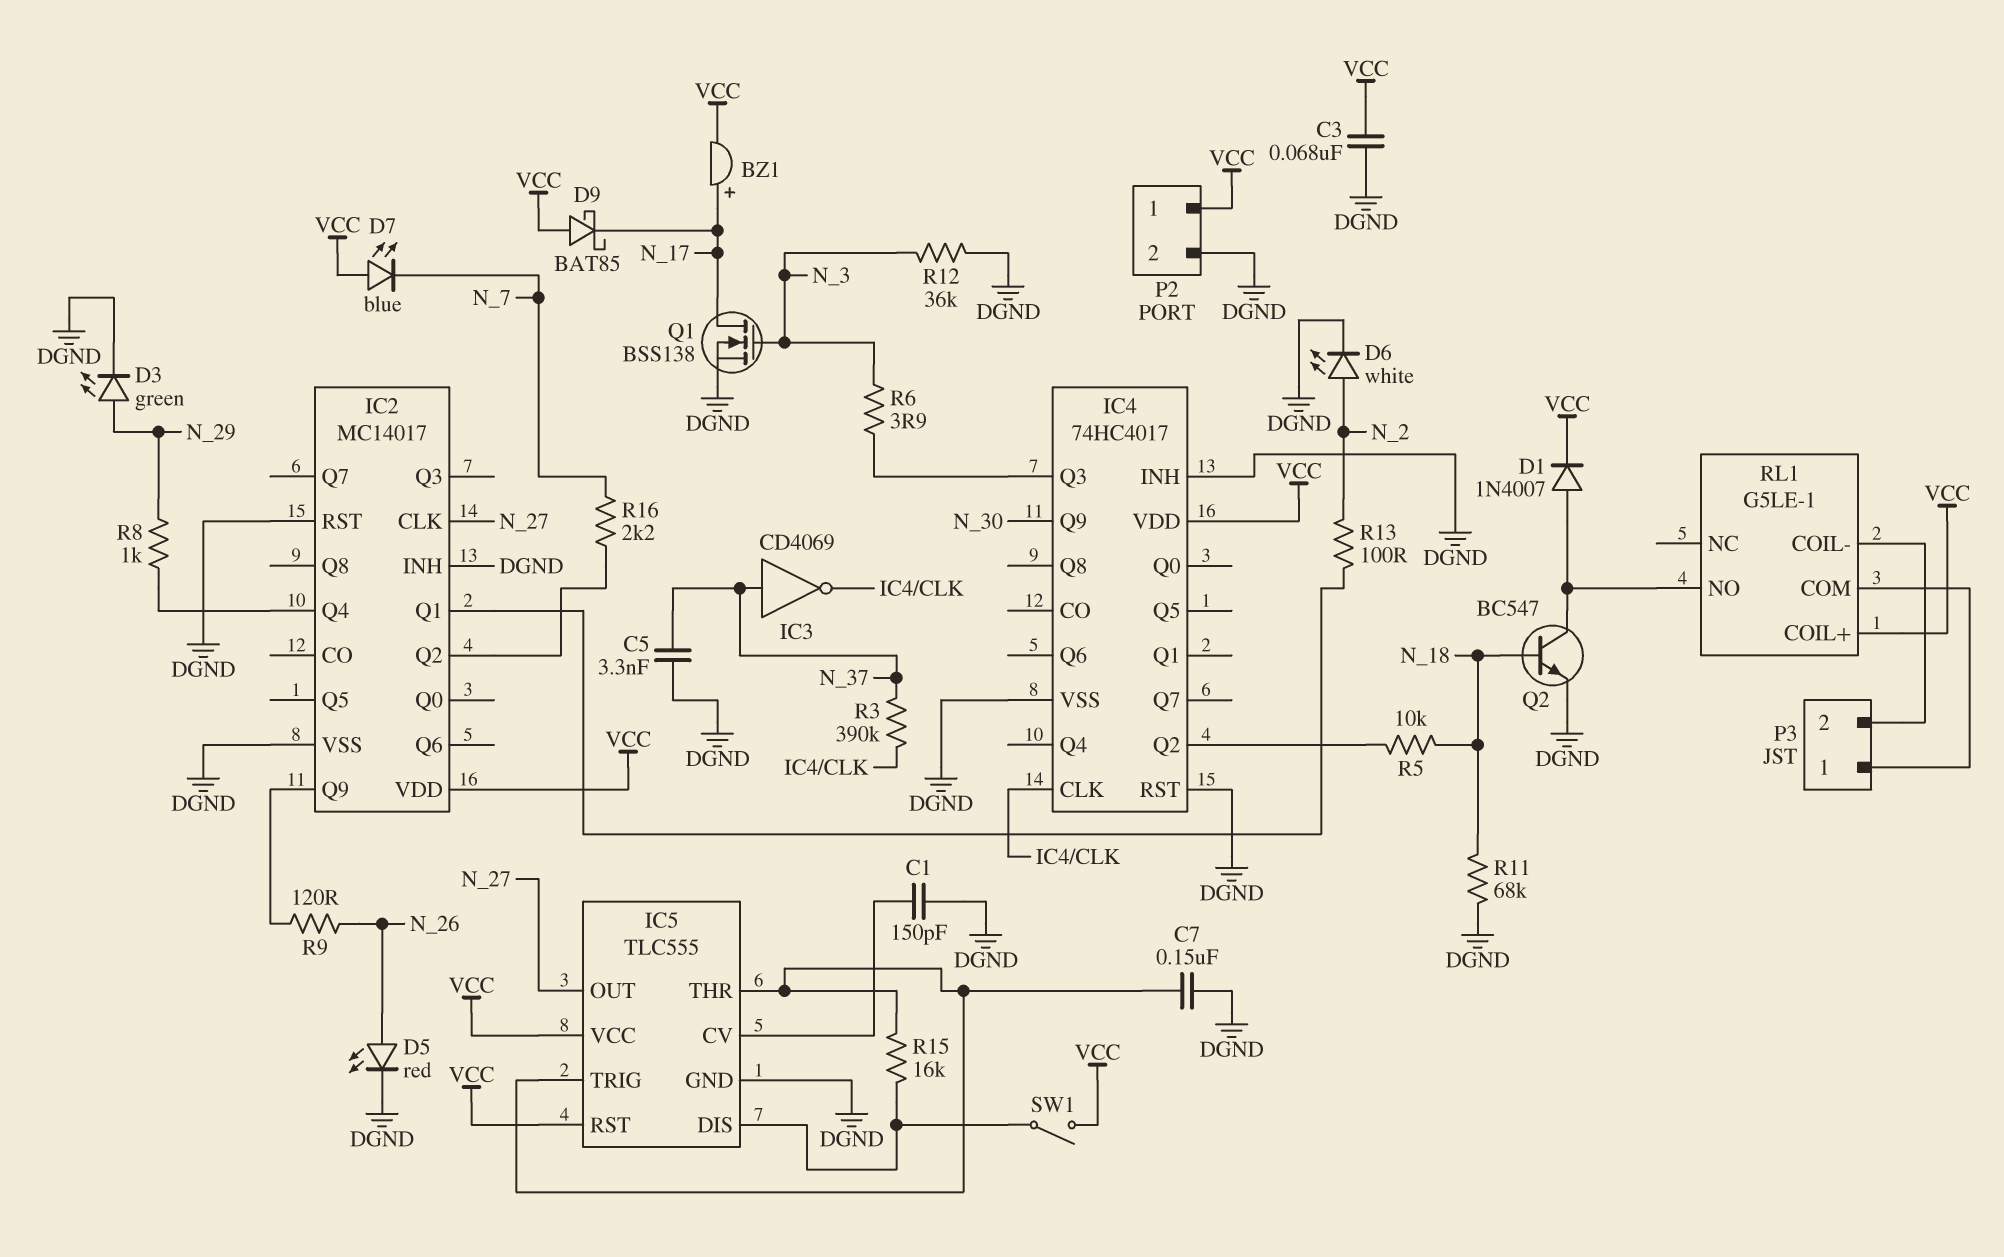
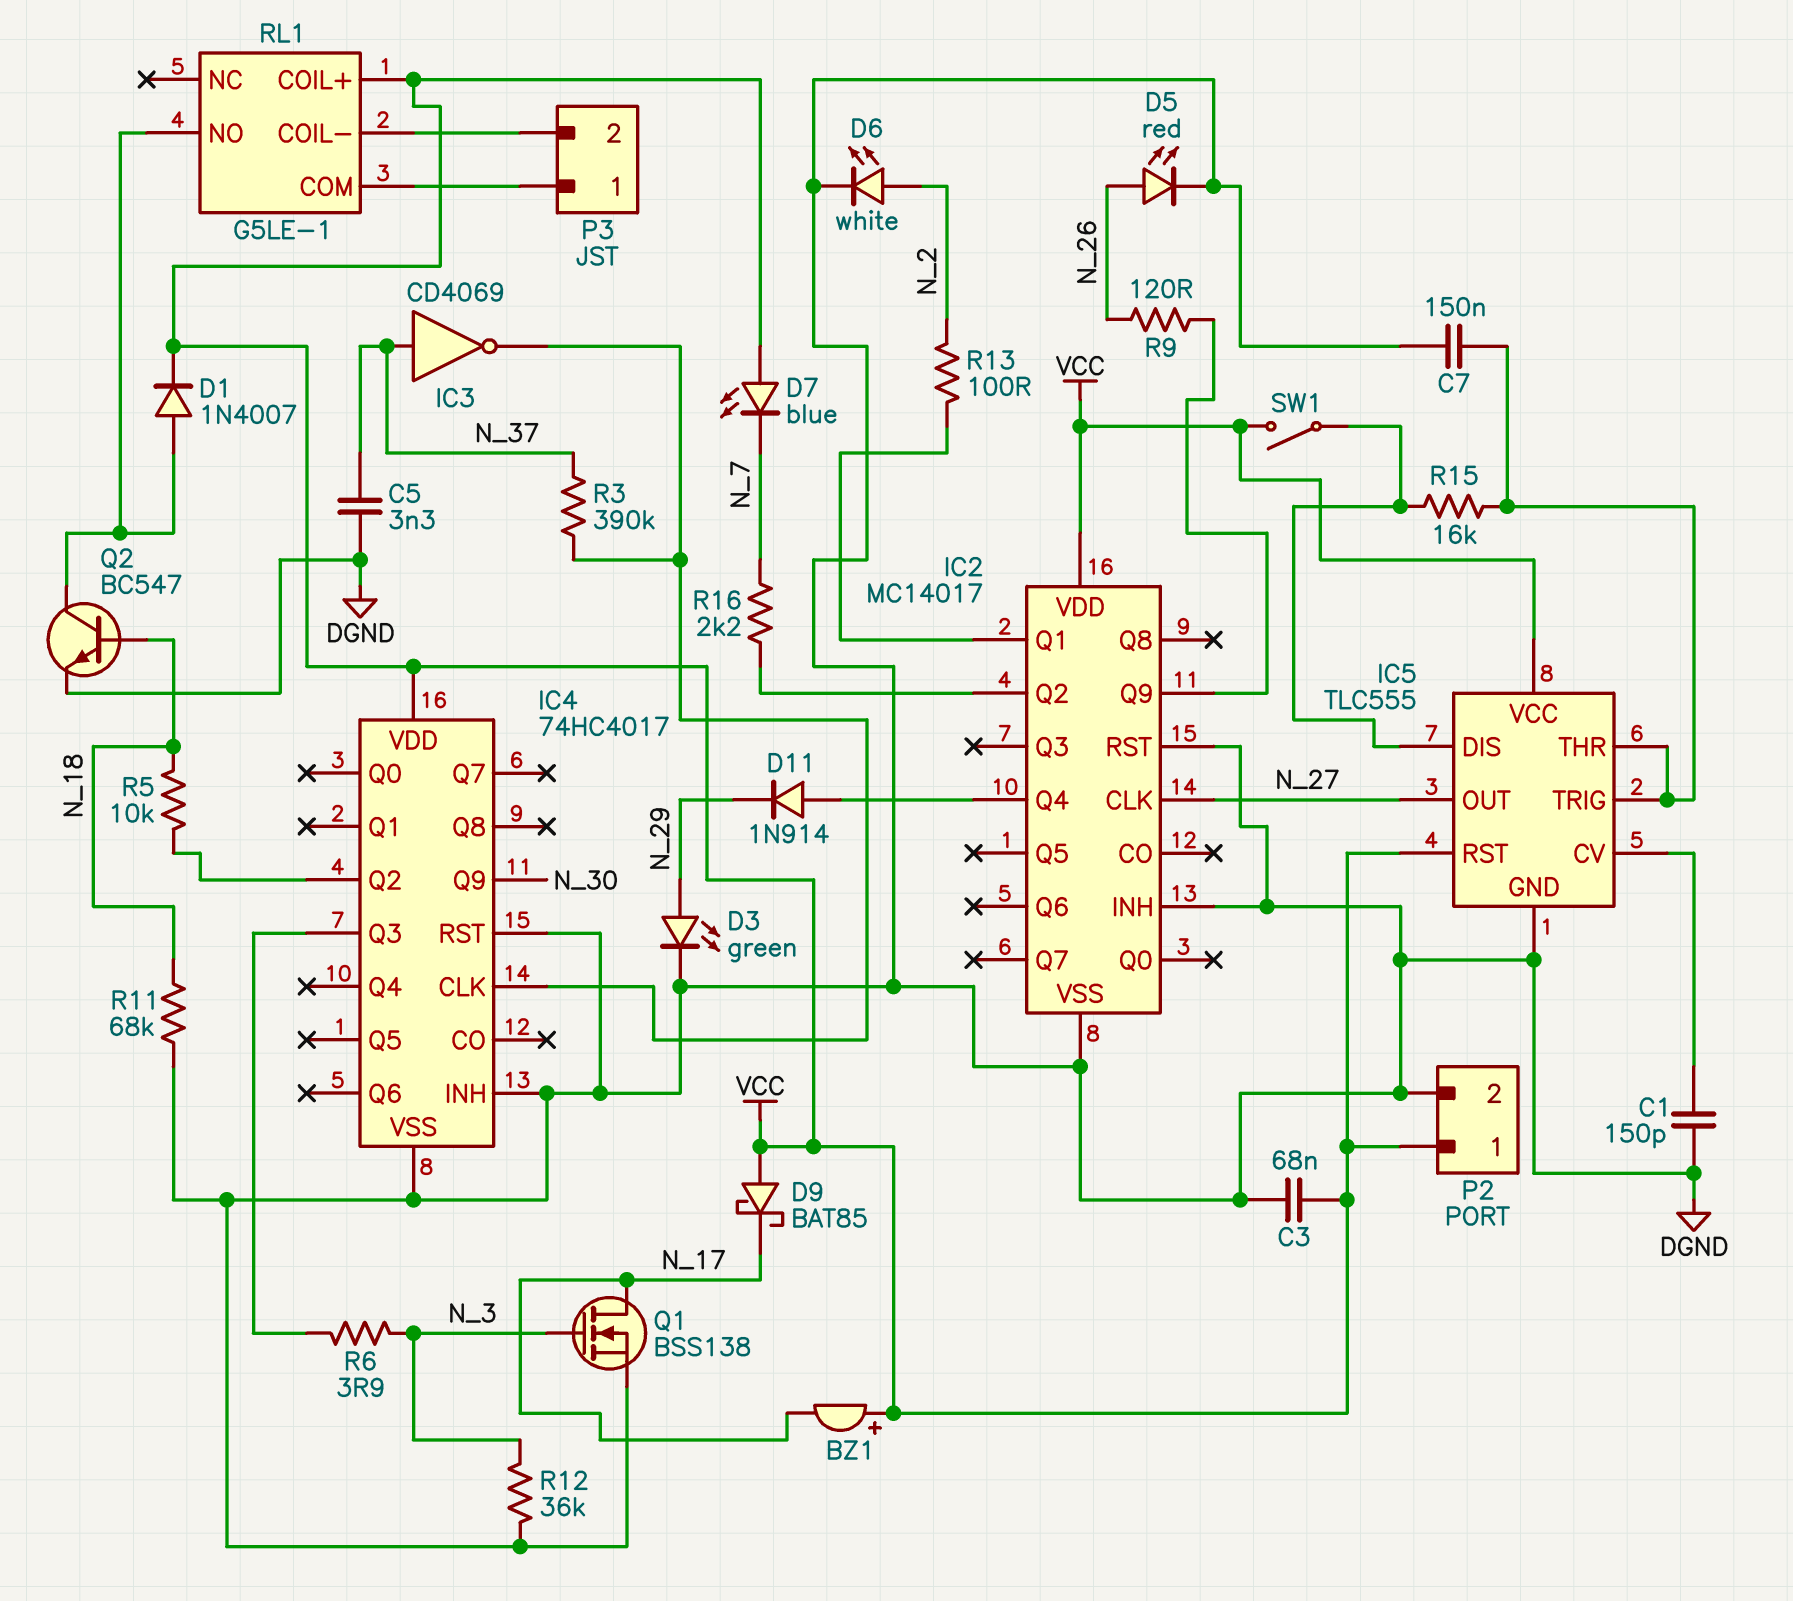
BZ1: buzzer (plus N_17, minus VCC) -> buzzer (plus VCC, minus N_17)
D11: none -> diode 1N914 (A IC2/Q4, K N_29)
R8: 1k (IC2/Q4, N_29) -> none

